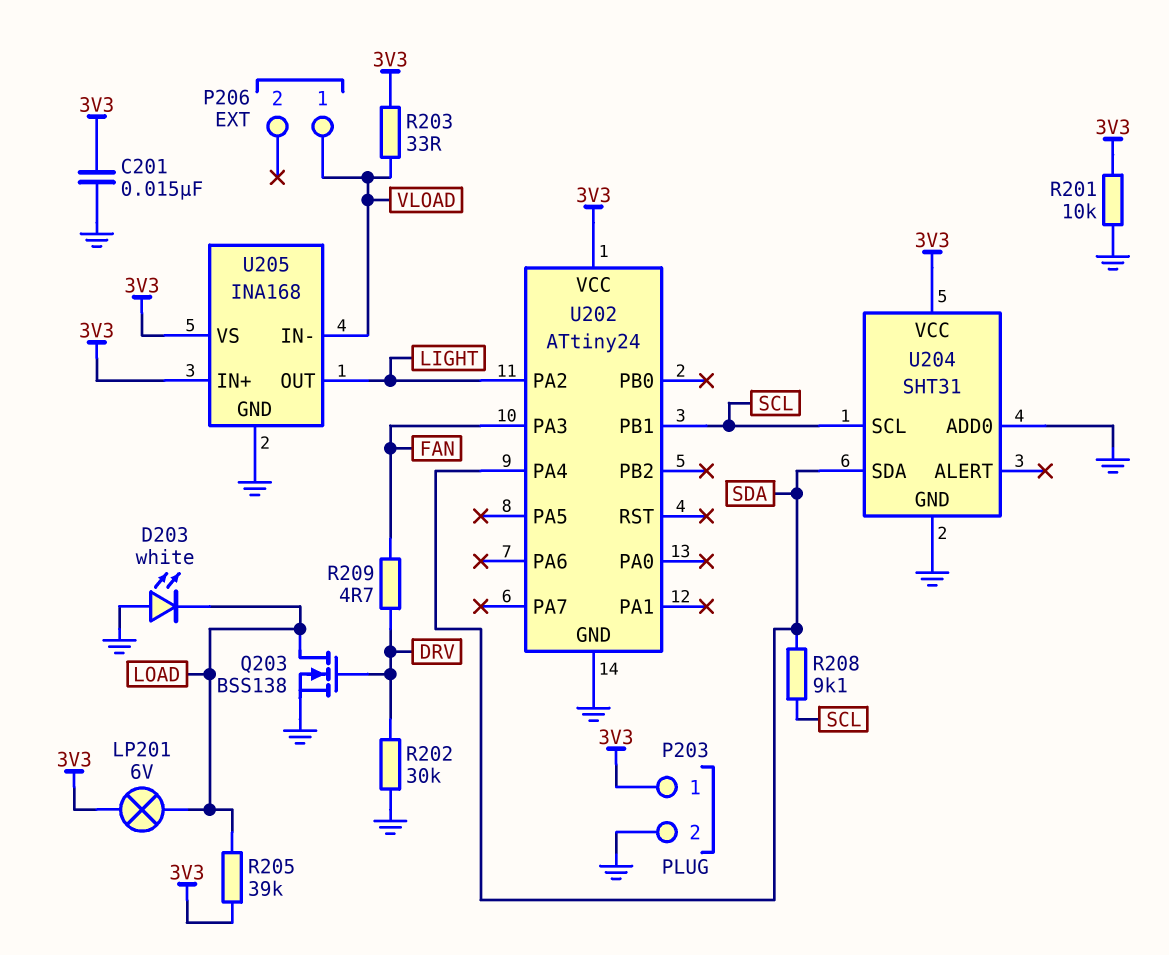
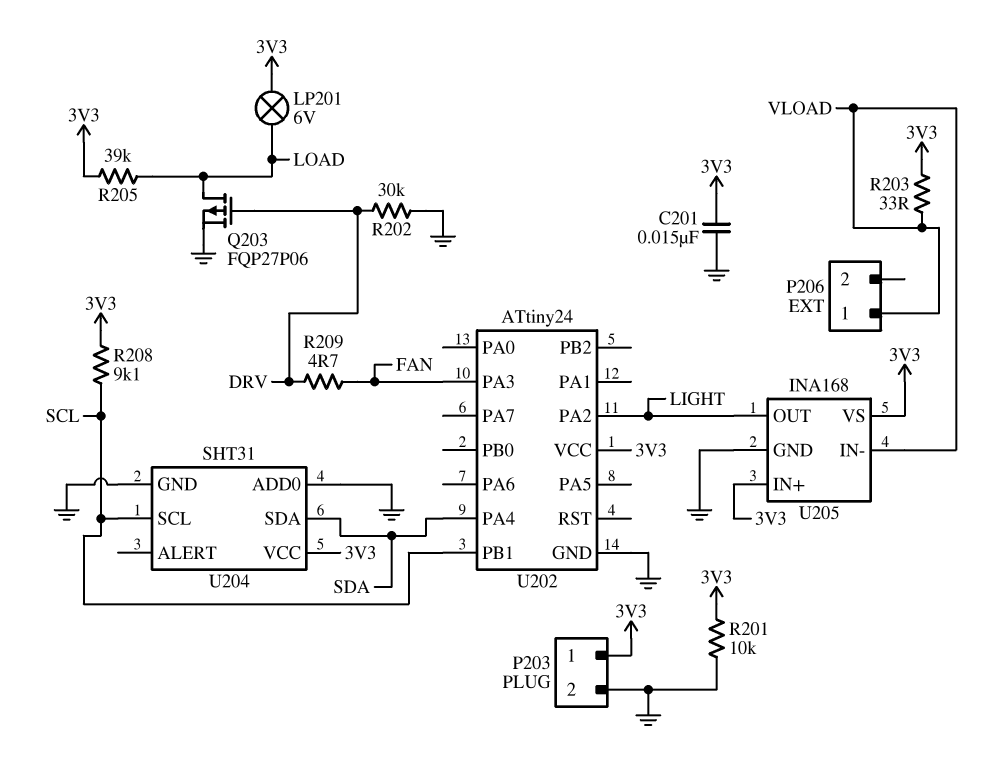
D203: LED white (A GND, K LOAD) -> none
Q203: NMOS BSS138 (G DRV, D LOAD, S GND) -> PMOS FQP27P06 (G DRV, D LOAD, S GND)
R208: 9.1k (SCL, SDA) -> 9.1k (3V3, SCL)

